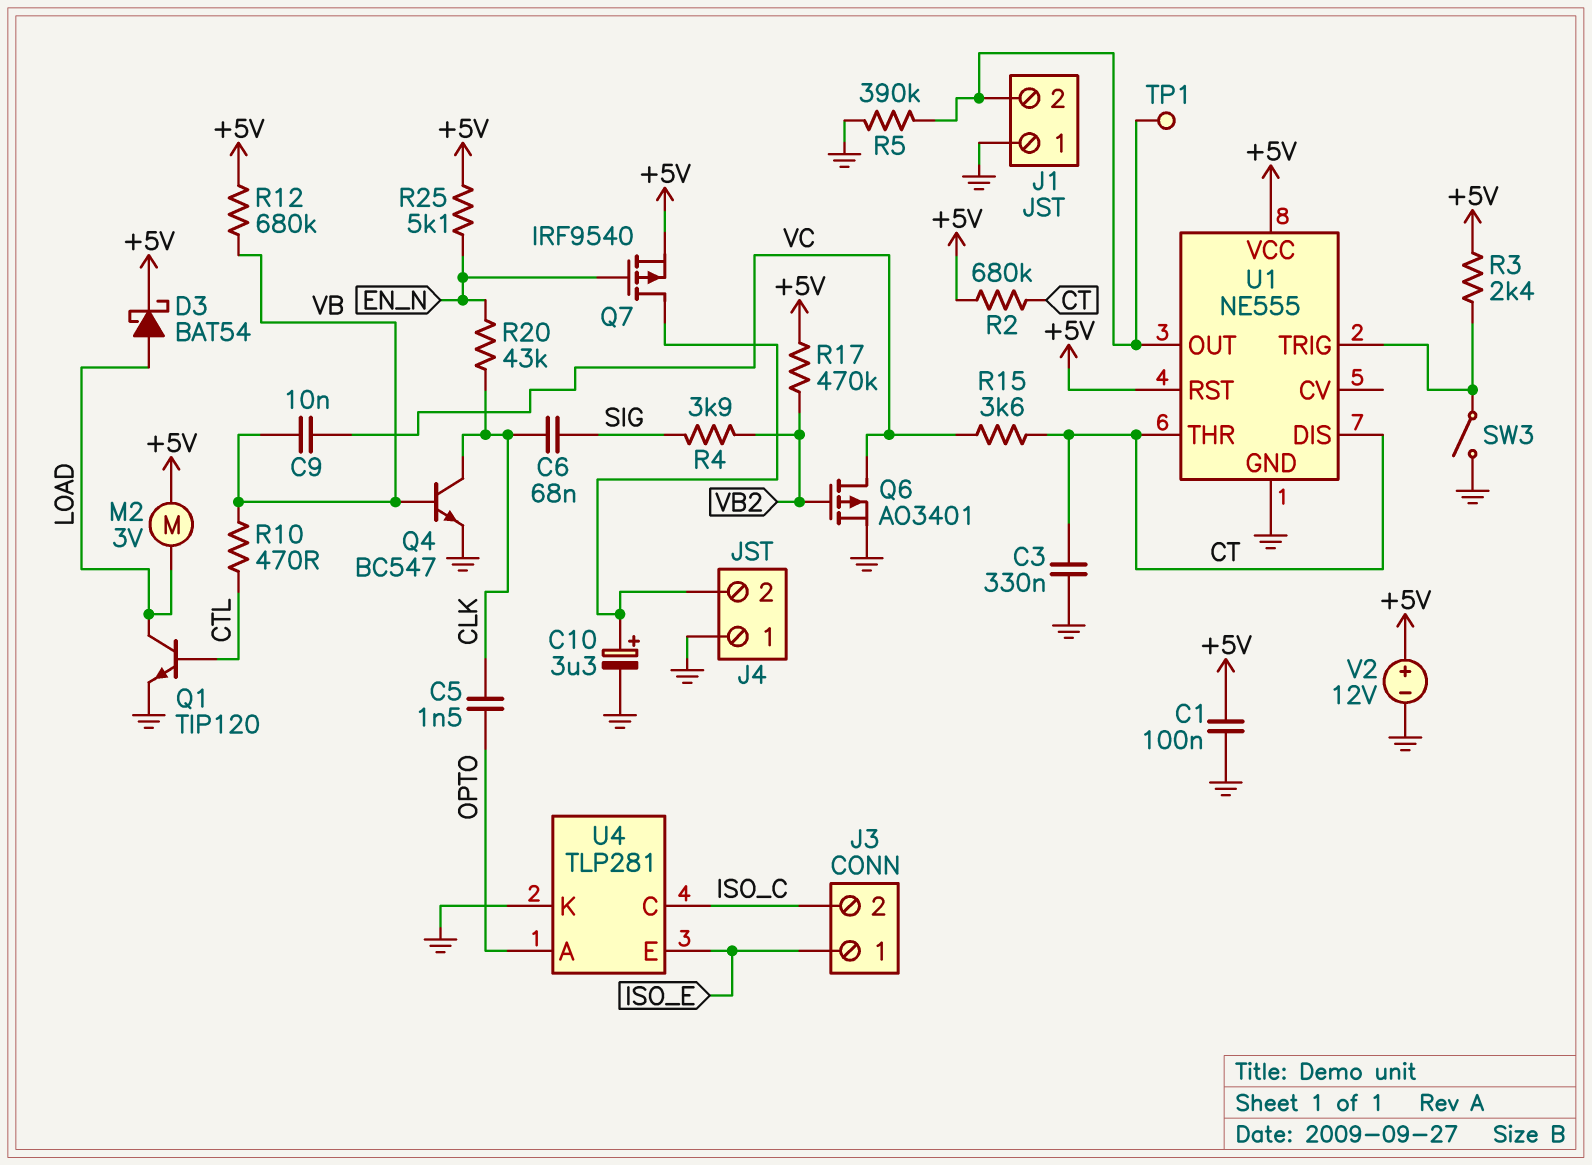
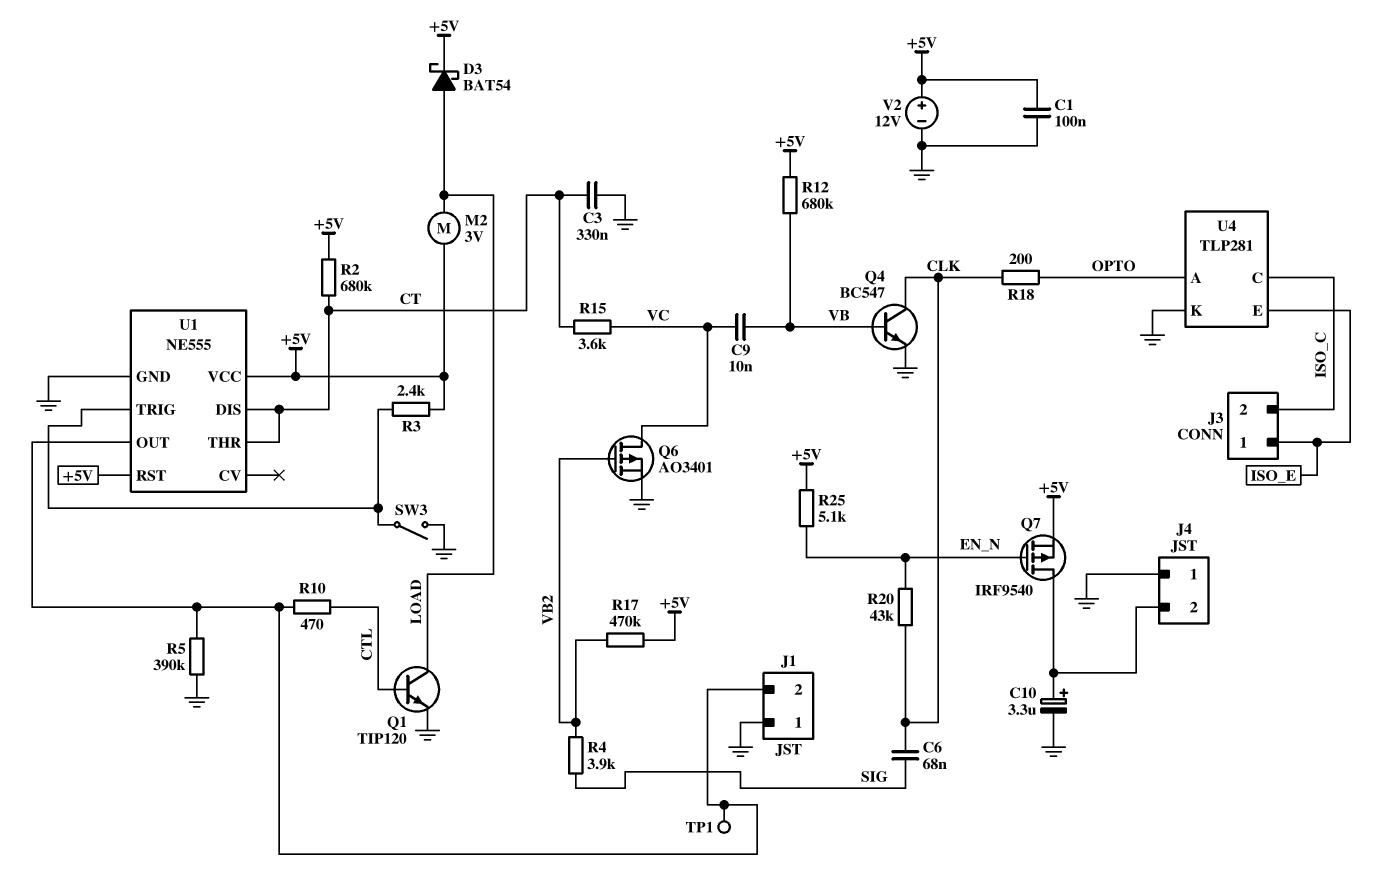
C5: 1.5nF (CLK, OPTO) -> none
R10: 470 (CTL, VB) -> 470 (CTL, J1/2)
R18: none -> 200 (CLK, OPTO)

